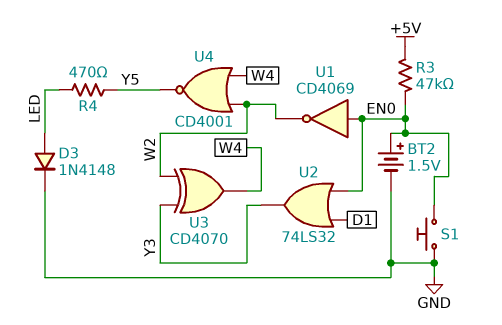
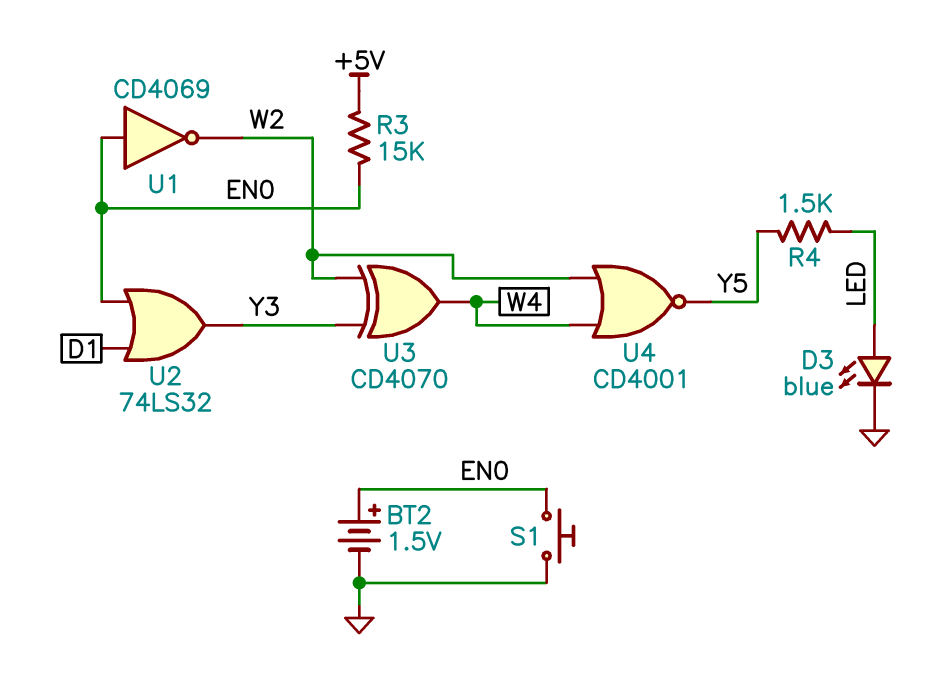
D3: diode 1N4148 (A LED, K GND) -> LED blue (A LED, K GND)
R3: 47k (+5V, EN0) -> 15k (+5V, EN0)
R4: 470 (LED, Y5) -> 1.5k (LED, Y5)

